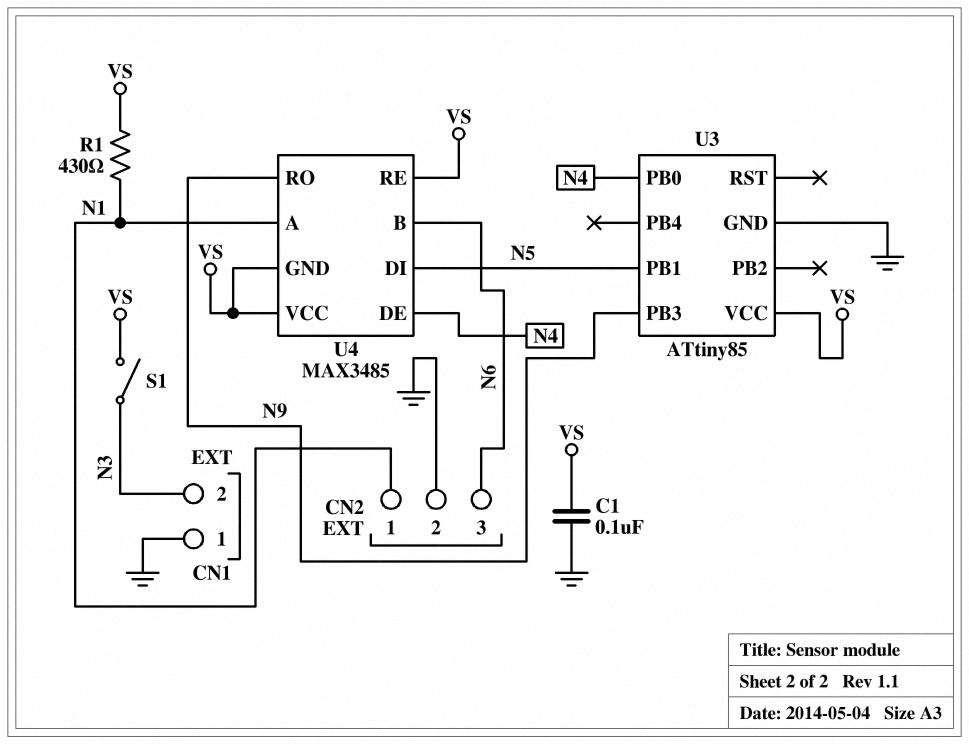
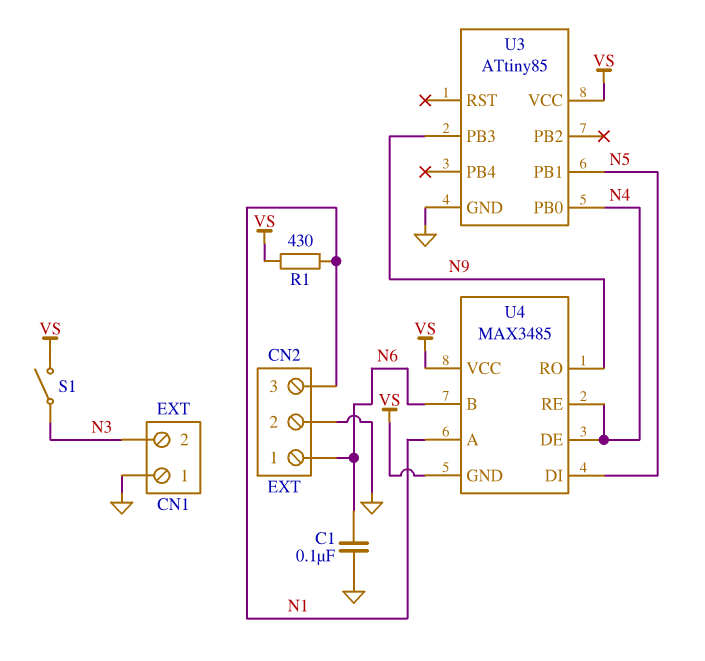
C1: 100nF (GND, VS) -> 100nF (GND, N6)
CN2 pin 1: N1 -> N6
CN2 pin 3: N6 -> N1
U4 pin RE: VS -> N4

